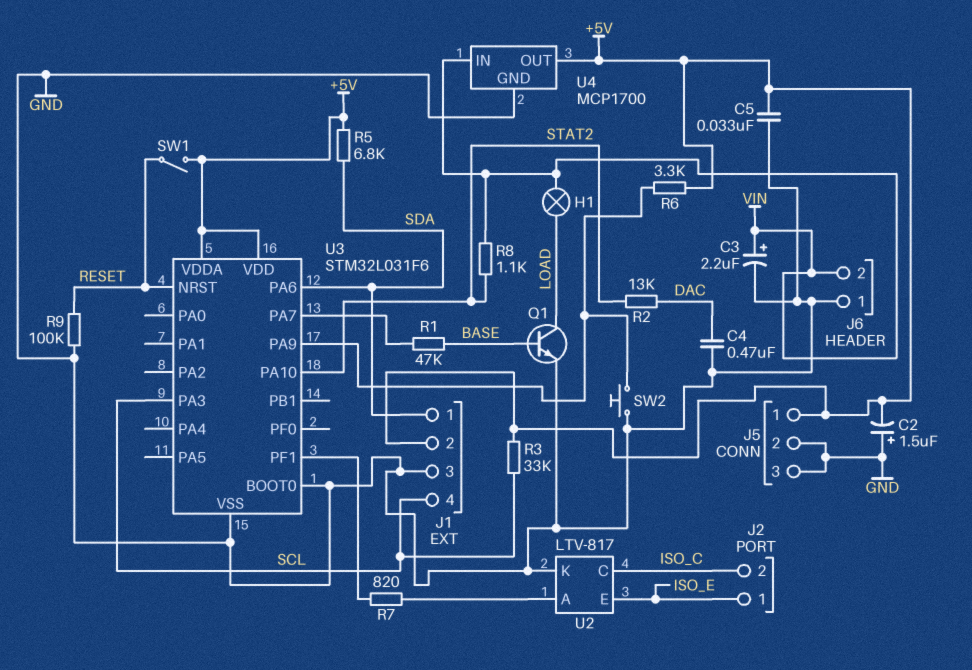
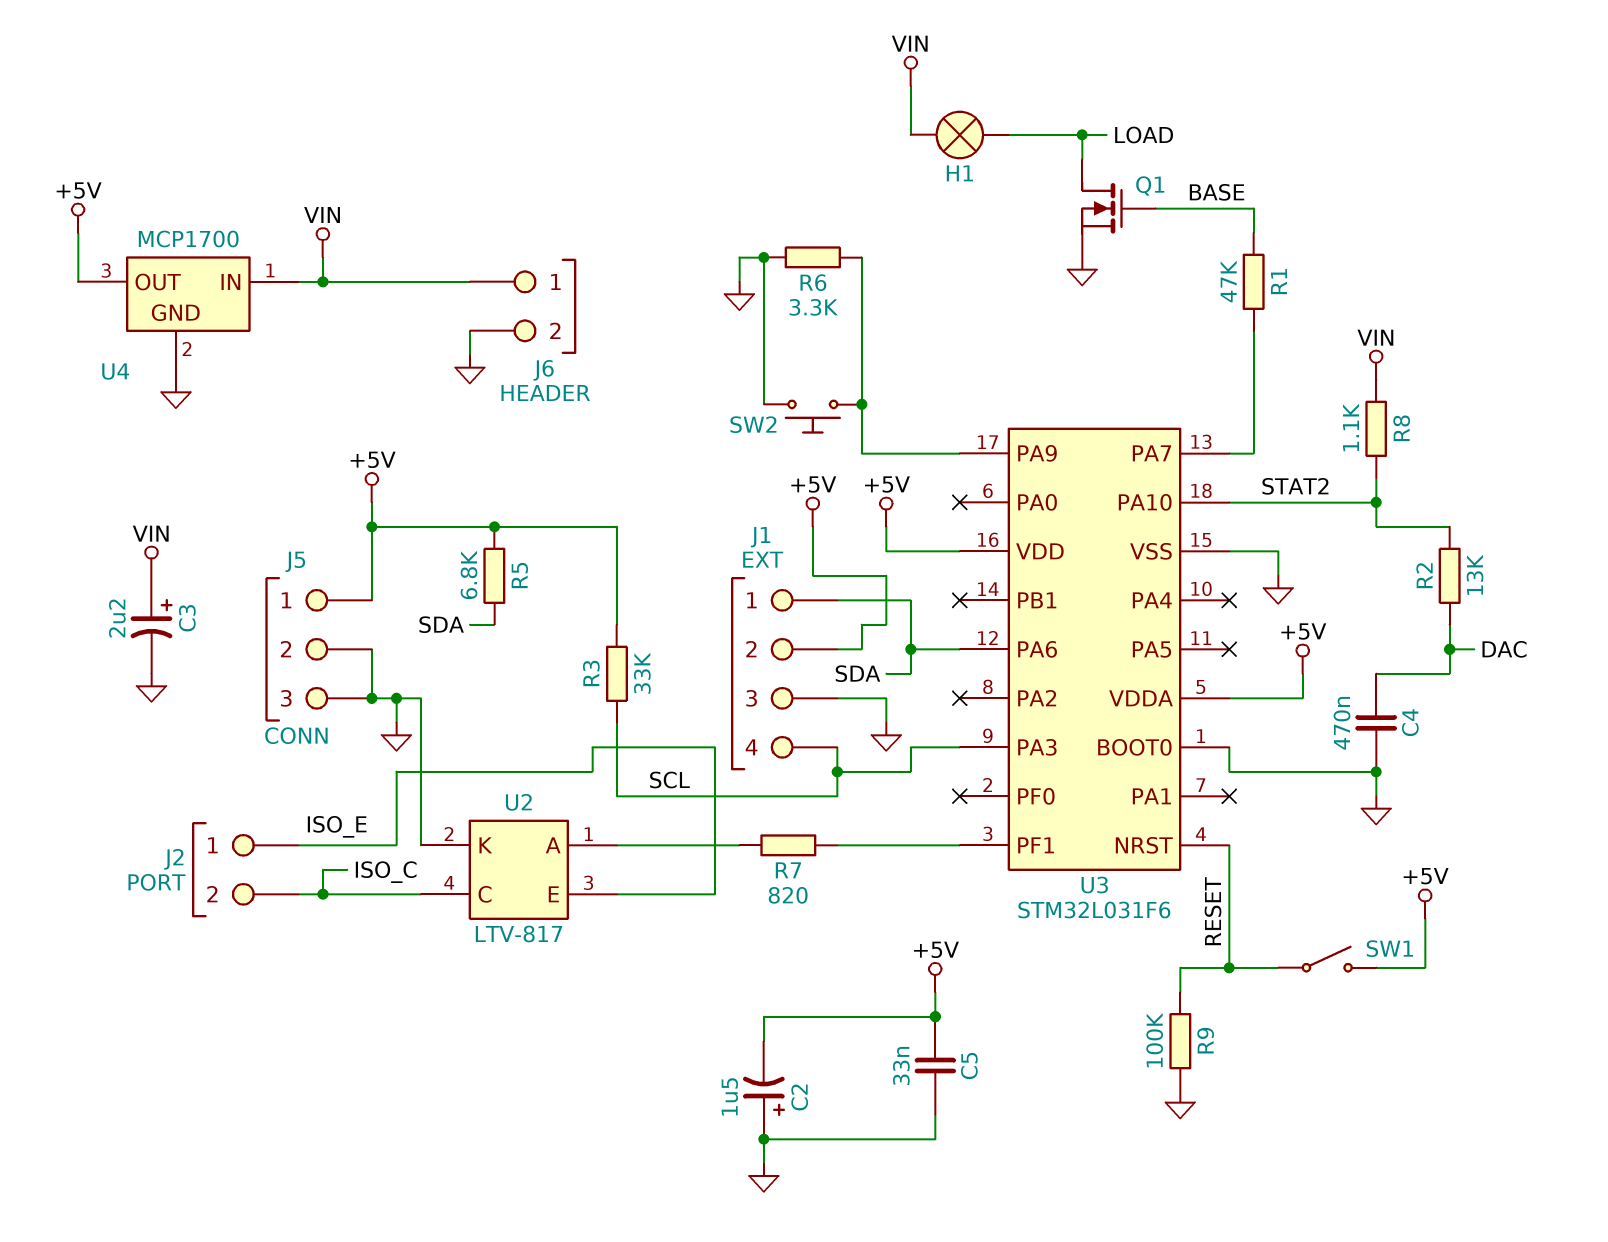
J6 pin 1: GND -> VIN
J6 pin 2: VIN -> GND
Q1: NPN (B BASE, C LOAD, E GND) -> NMOS (G BASE, D LOAD, S GND)
R6: 3.3k (+5V, U3/PA9) -> 3.3k (GND, U3/PA9)

